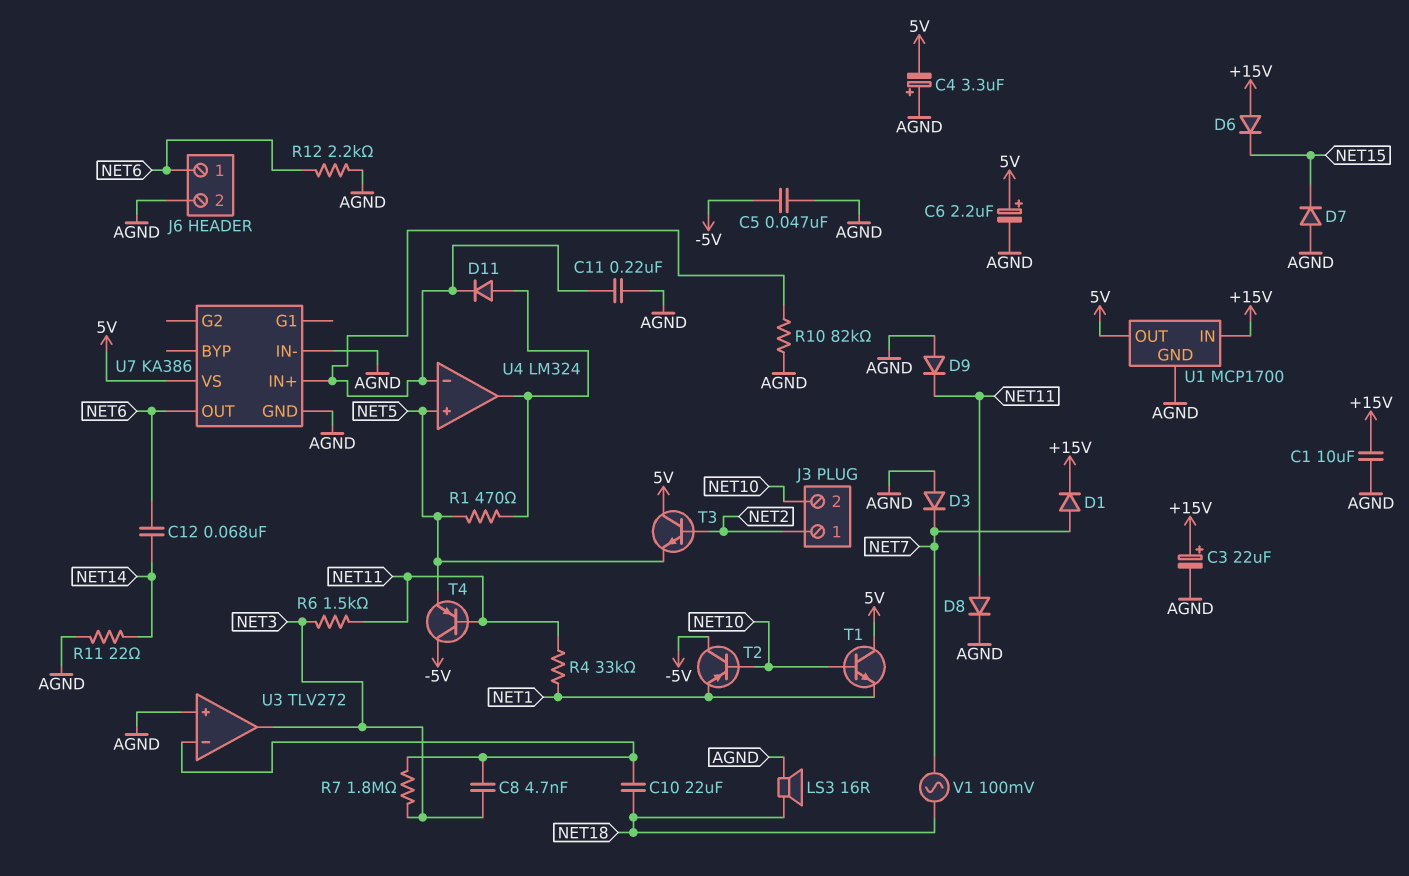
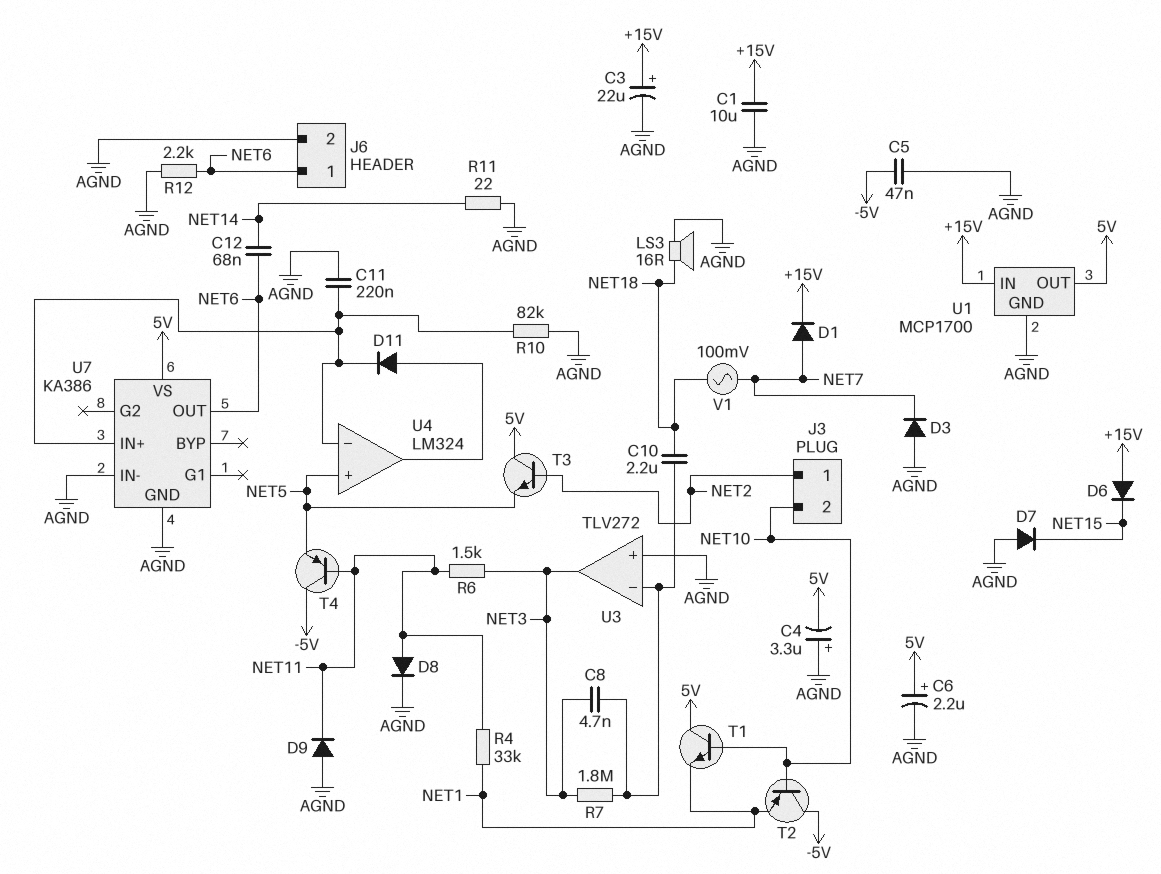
C10: 22uF (NET18, U3/in-) -> 2.2uF (NET18, U3/in-)
R1: 470 (NET5, U4/out) -> none

